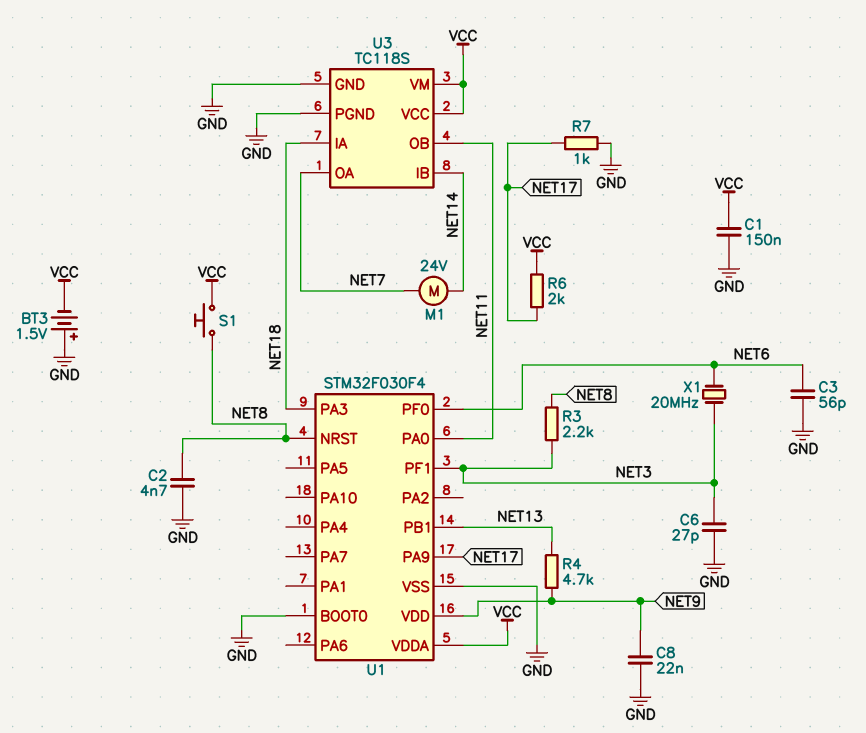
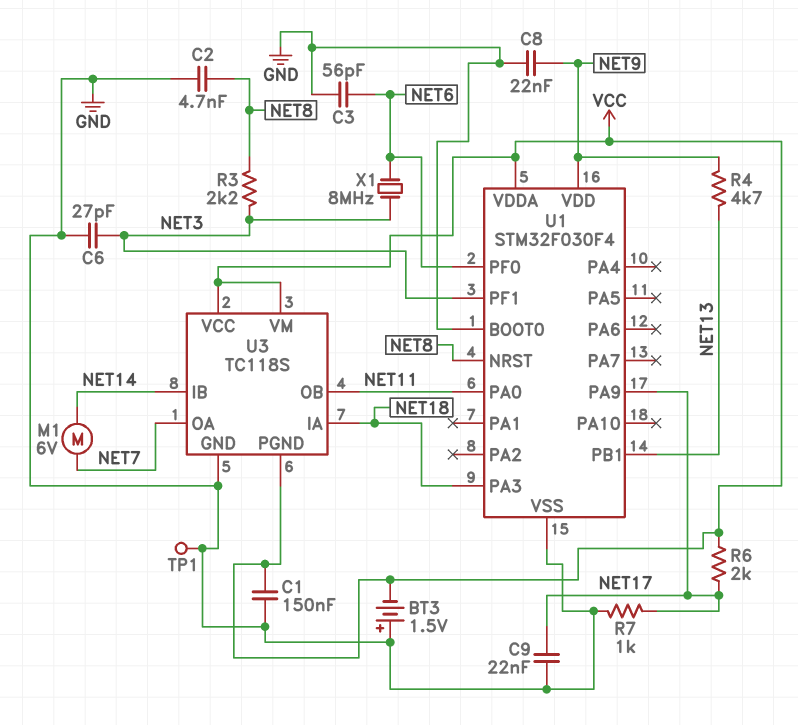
C9: none -> 22nF (GND, NET17)
M1: motor 24V (NET7, NET14) -> motor 6V (NET7, NET14)
S1: button (NET8, VCC) -> none
TP1: none -> test point (GND)
U3 pin PGND: GND -> VCC
X1: 20MHz (NET3, NET6) -> 8MHz (NET3, NET6)

